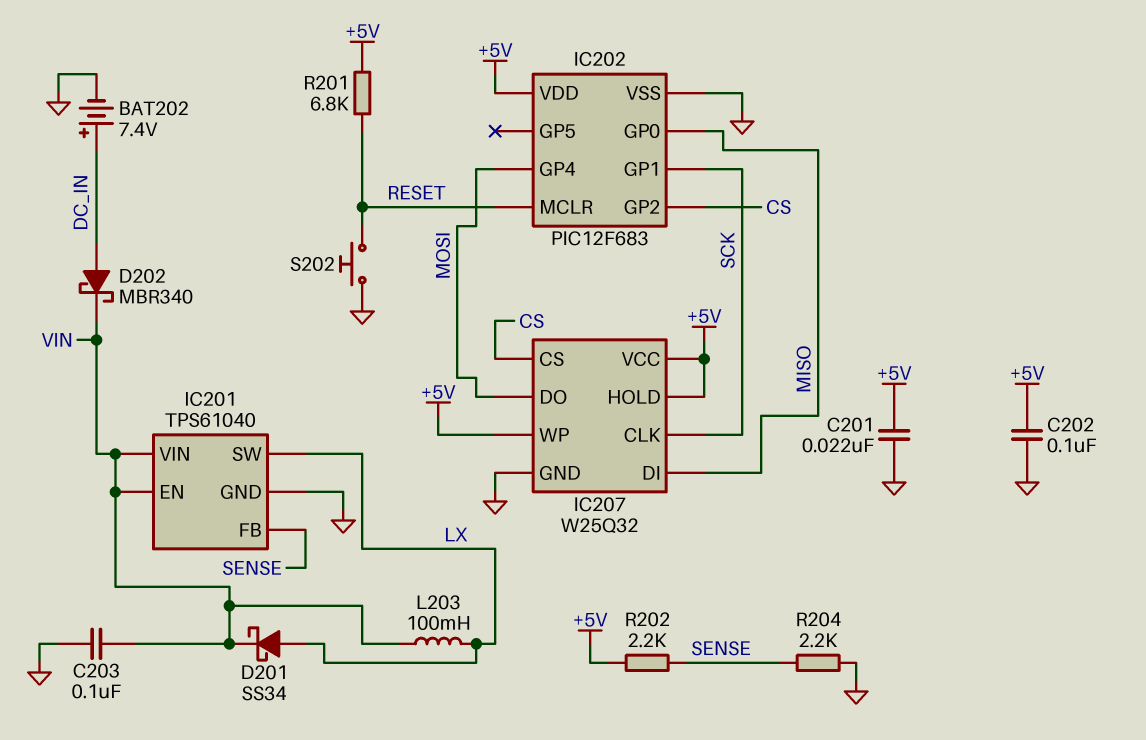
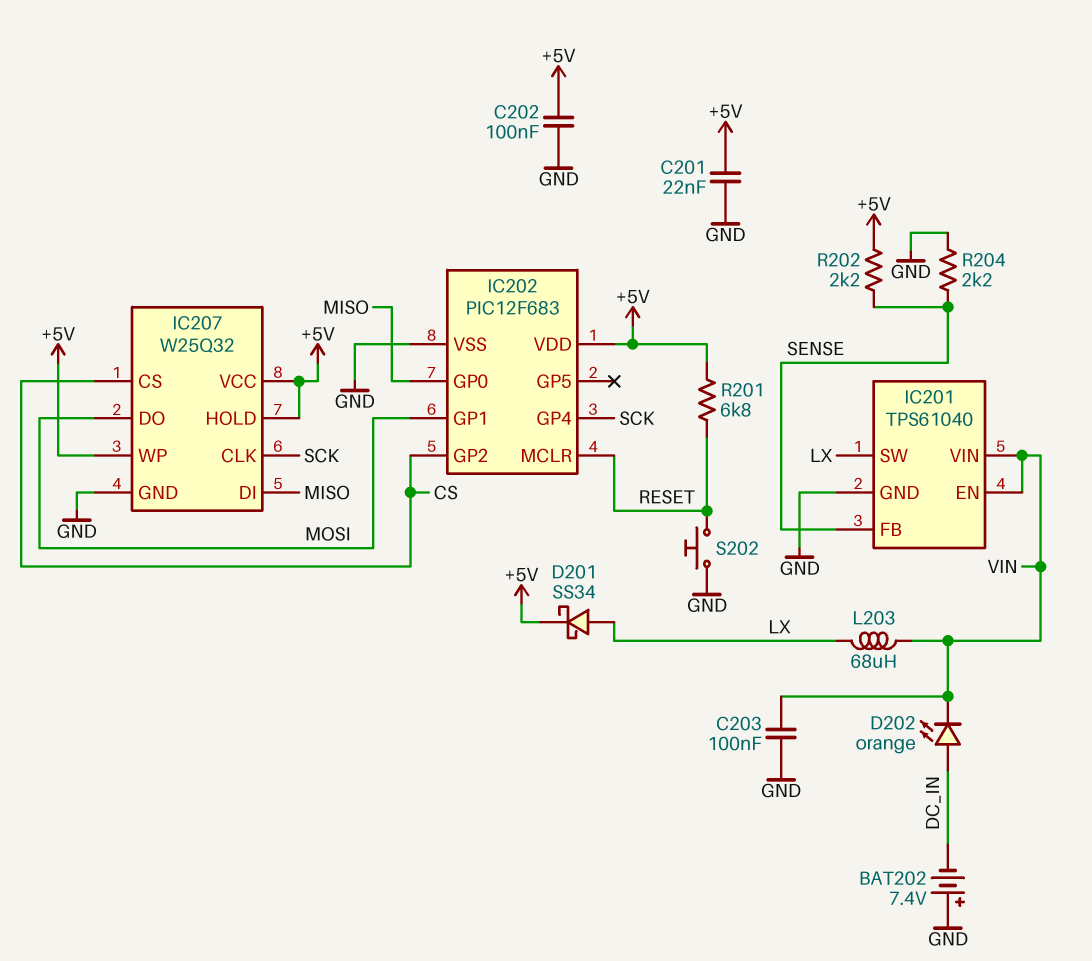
BAT202: 7.4V (plus DC_IN, minus GND) -> 7.4V (plus GND, minus DC_IN)
D201: schottky SS34 (A LX, K VIN) -> schottky SS34 (A LX, K +5V)
D202: schottky MBR340 (A DC_IN, K VIN) -> LED orange (A DC_IN, K VIN)
IC202 pin GP1: SCK -> MOSI
IC202 pin GP4: MOSI -> SCK
L203: 100mH (LX, VIN) -> 68uH (LX, VIN)

